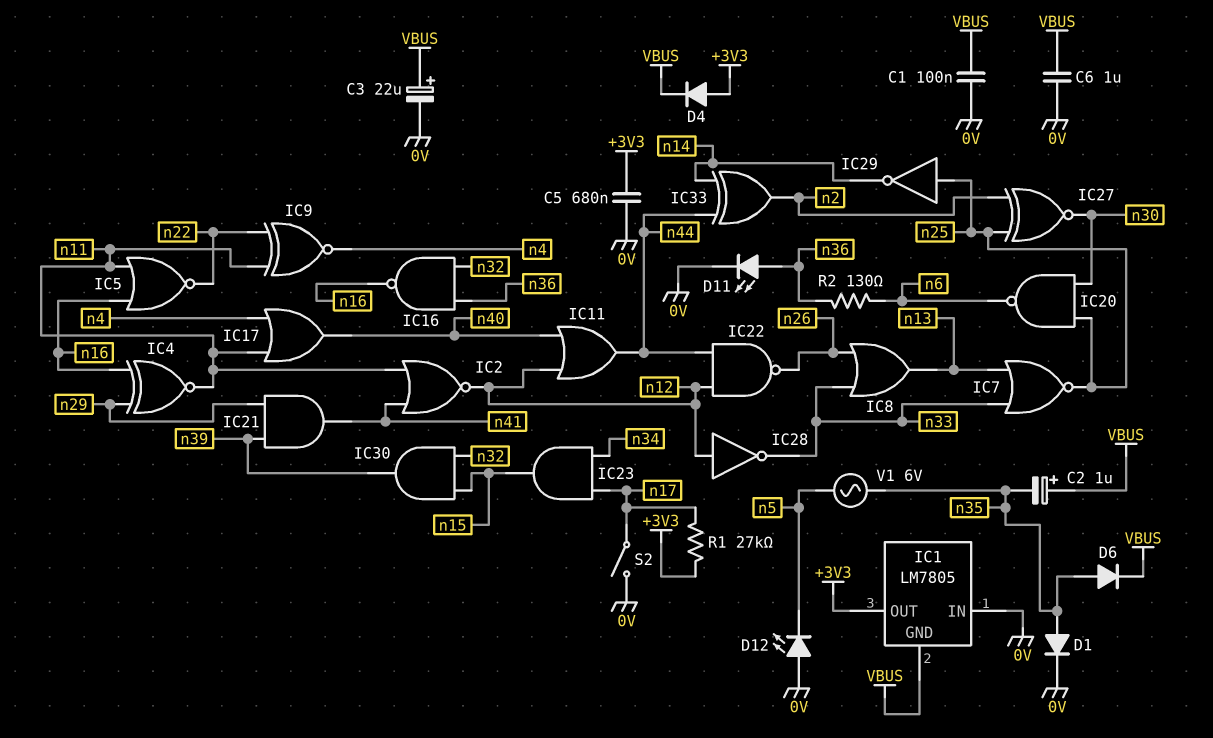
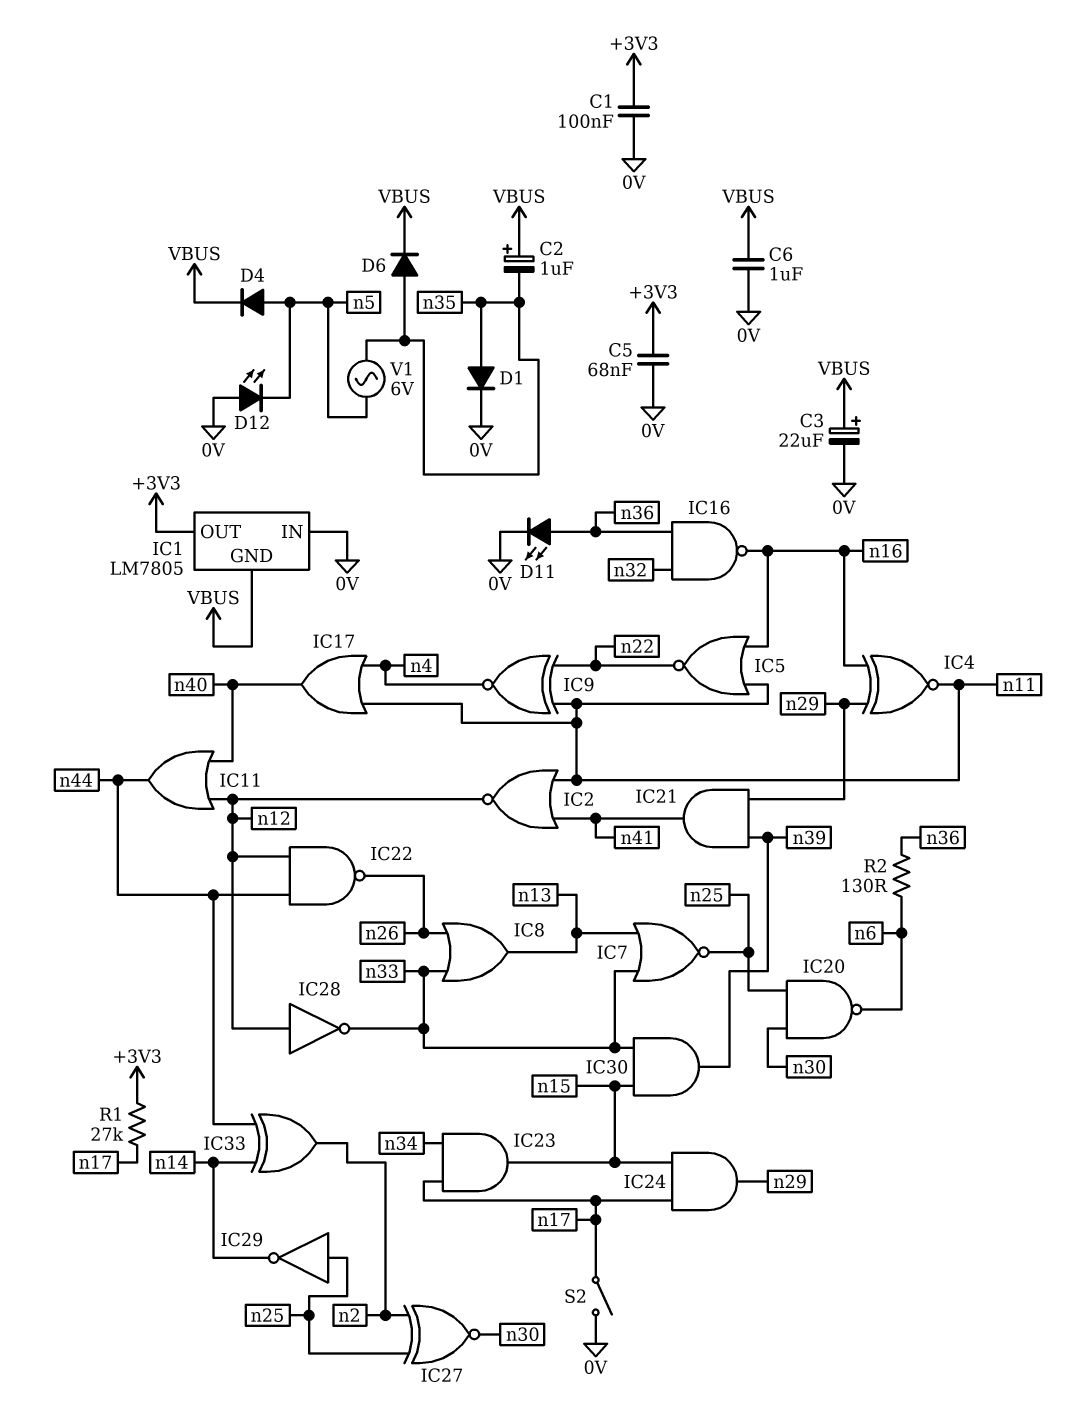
C1: 100nF (0V, VBUS) -> 100nF (+3V3, 0V)
C5: 680nF (+3V3, 0V) -> 68nF (+3V3, 0V)
D4: diode (A +3V3, K VBUS) -> diode (A n5, K VBUS)
IC24: none -> AND (in n15, in n17, out n29)
IC30: AND (in n15, in n32, out n39) -> AND (in n15, in n33, out n39)

